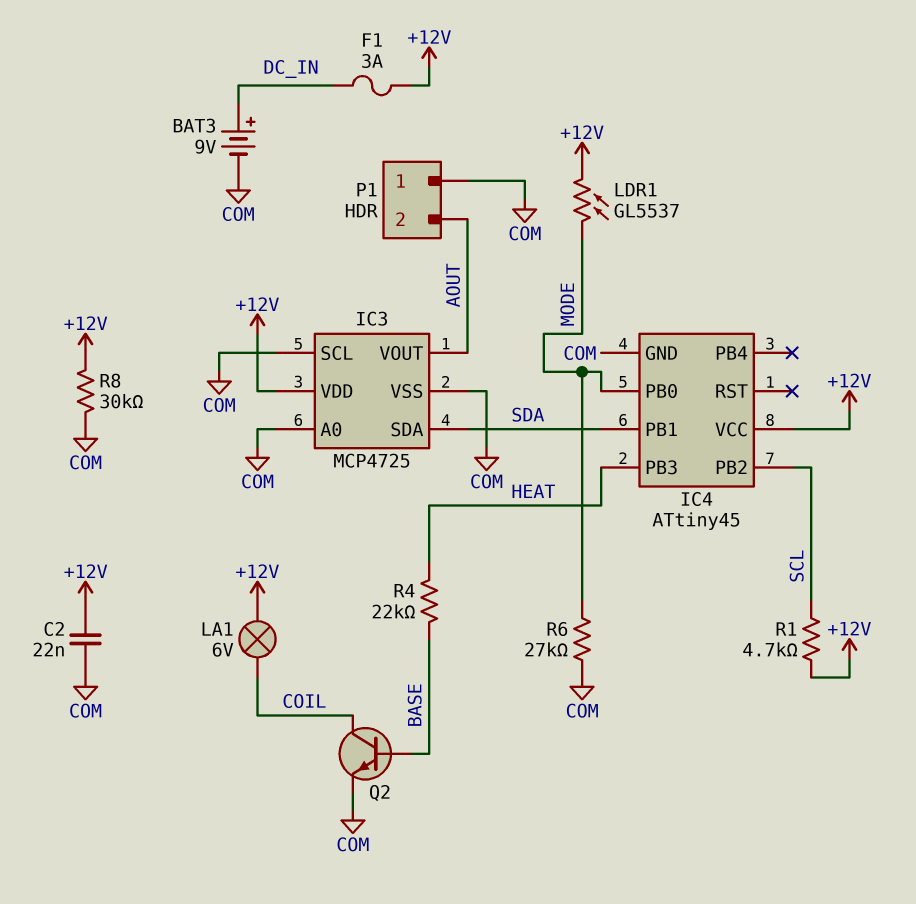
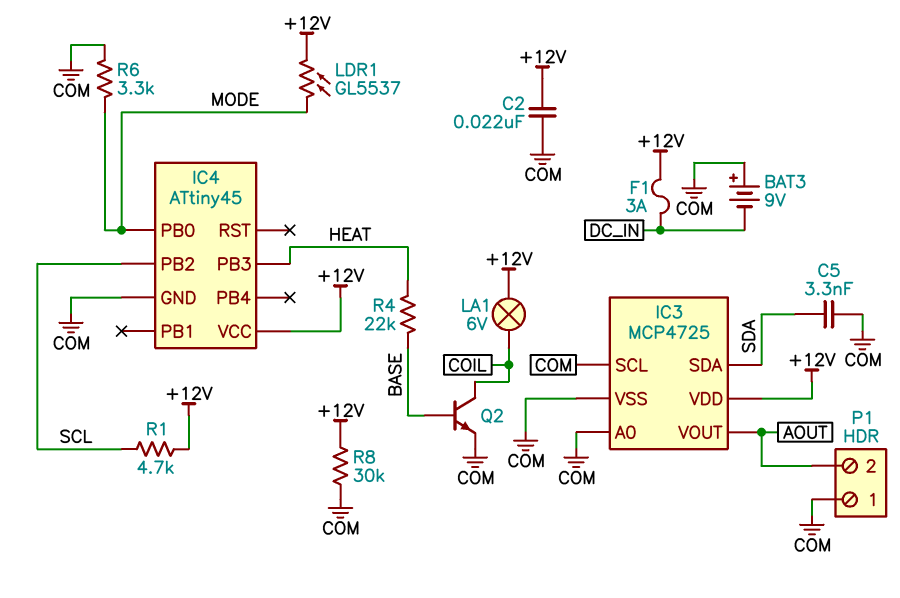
BAT3: 9V (plus DC_IN, minus COM) -> 9V (plus COM, minus DC_IN)
C5: none -> 3.3nF (COM, SDA)
IC4 pin PB1: SDA -> none
R6: 27k (COM, MODE) -> 3.3k (COM, MODE)

